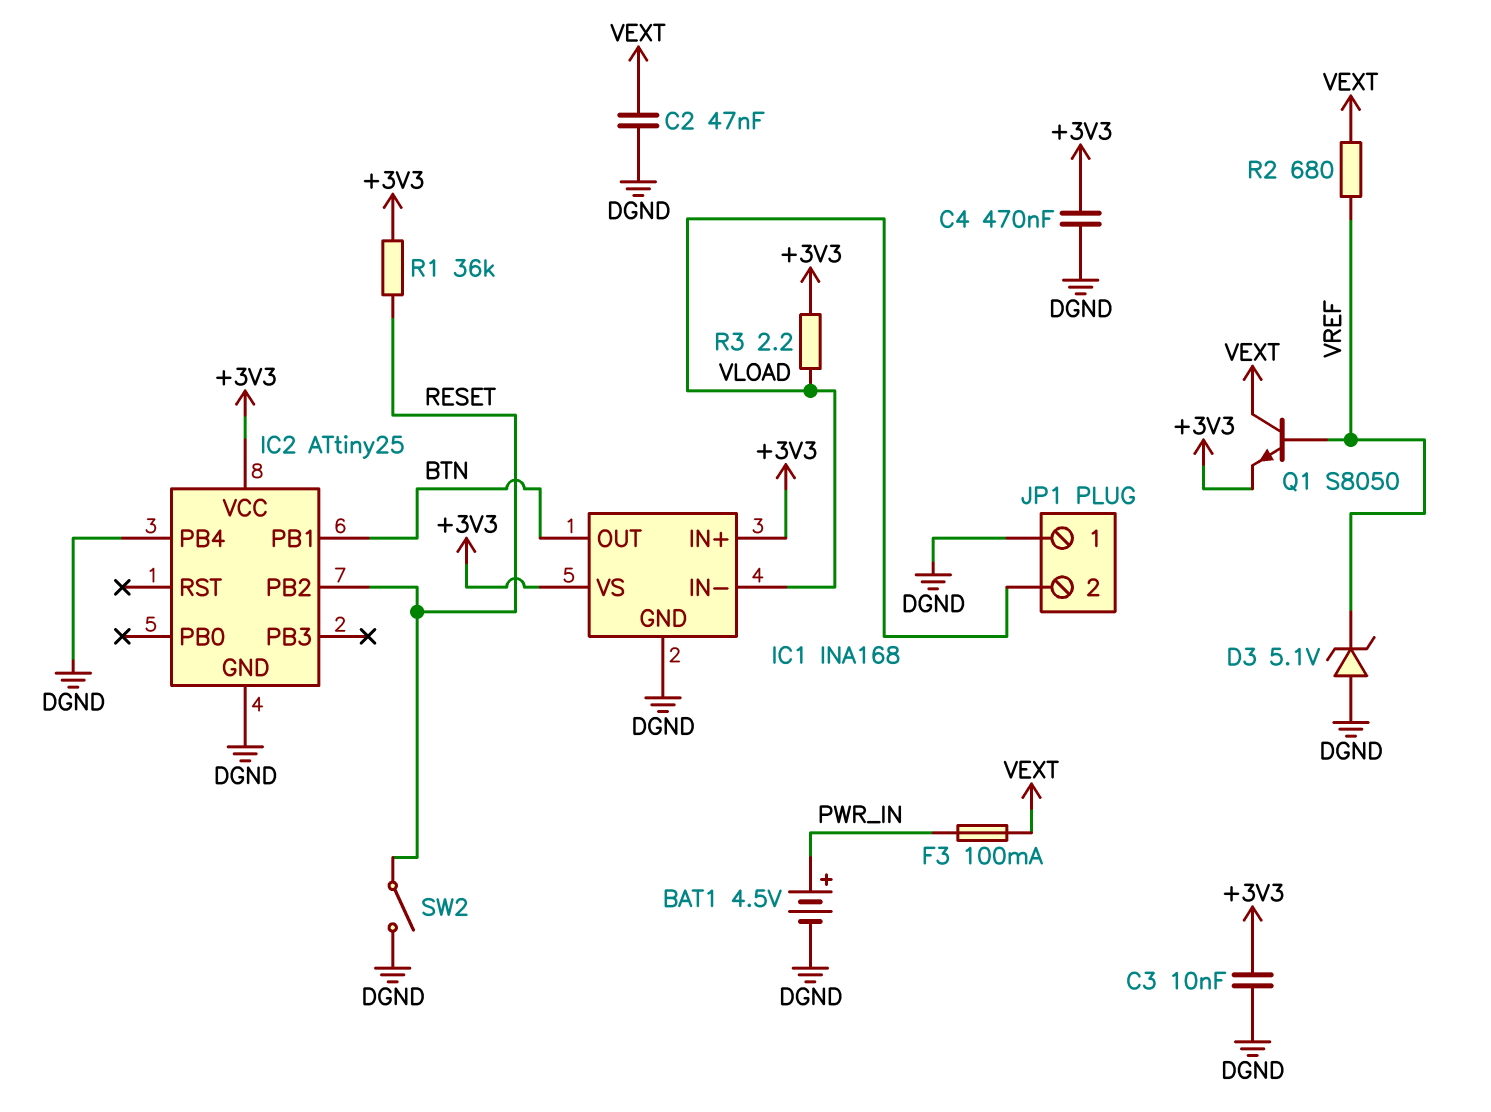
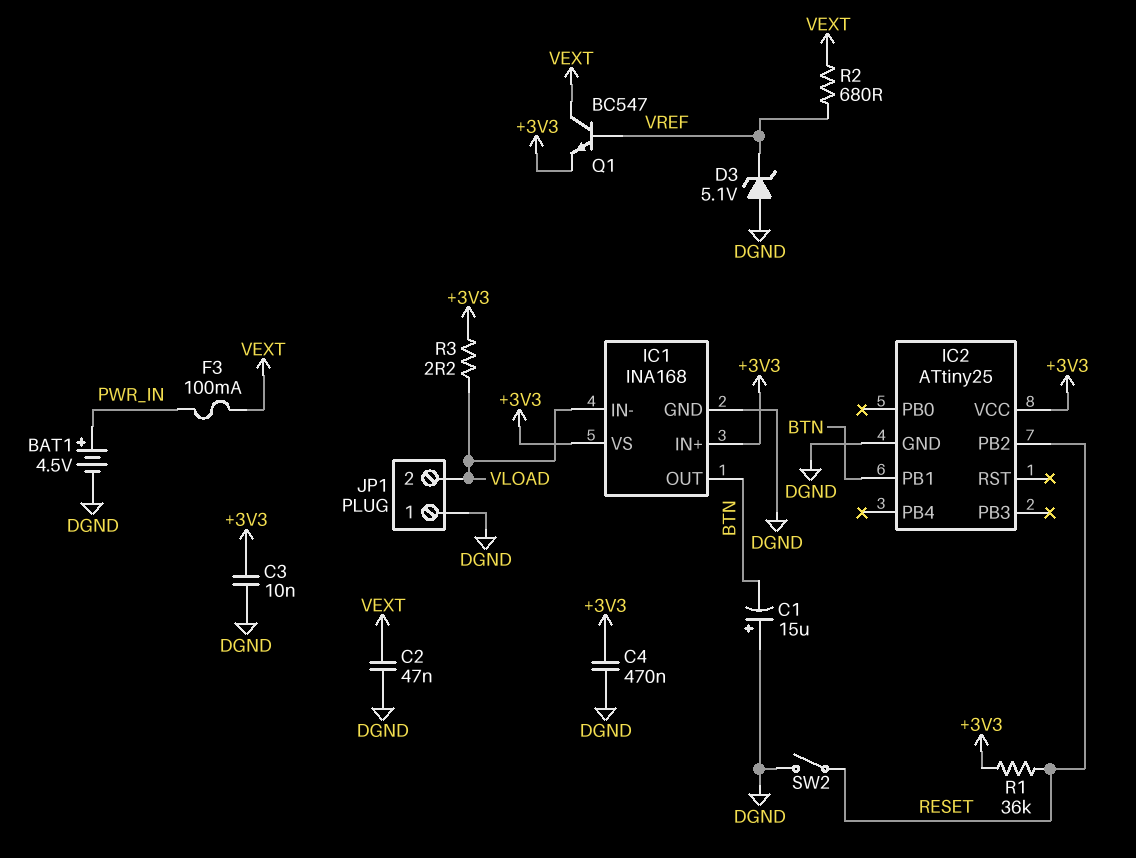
C1: none -> 15uF (plus DGND, minus BTN)
IC2 pin PB4: DGND -> none
Q1: NPN S8050 (B VREF, C VEXT, E +3V3) -> NPN BC547 (B VREF, C VEXT, E +3V3)

